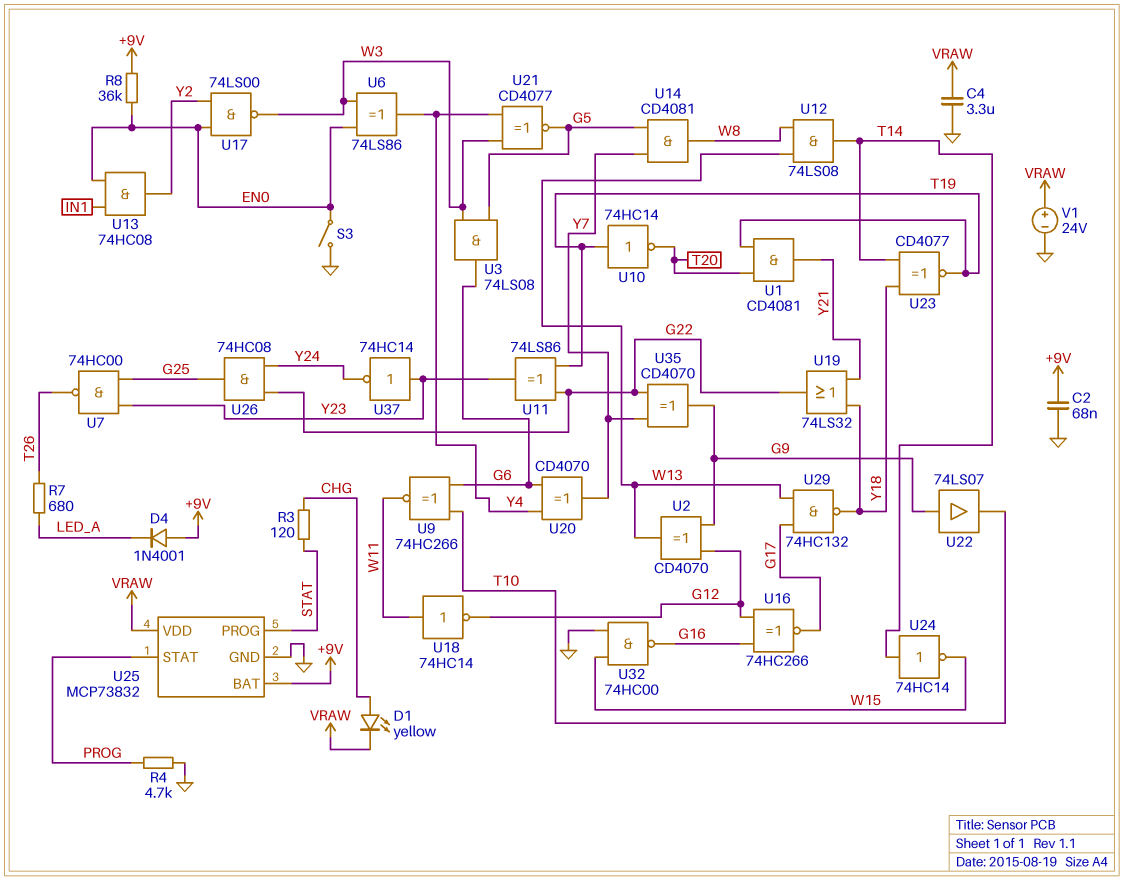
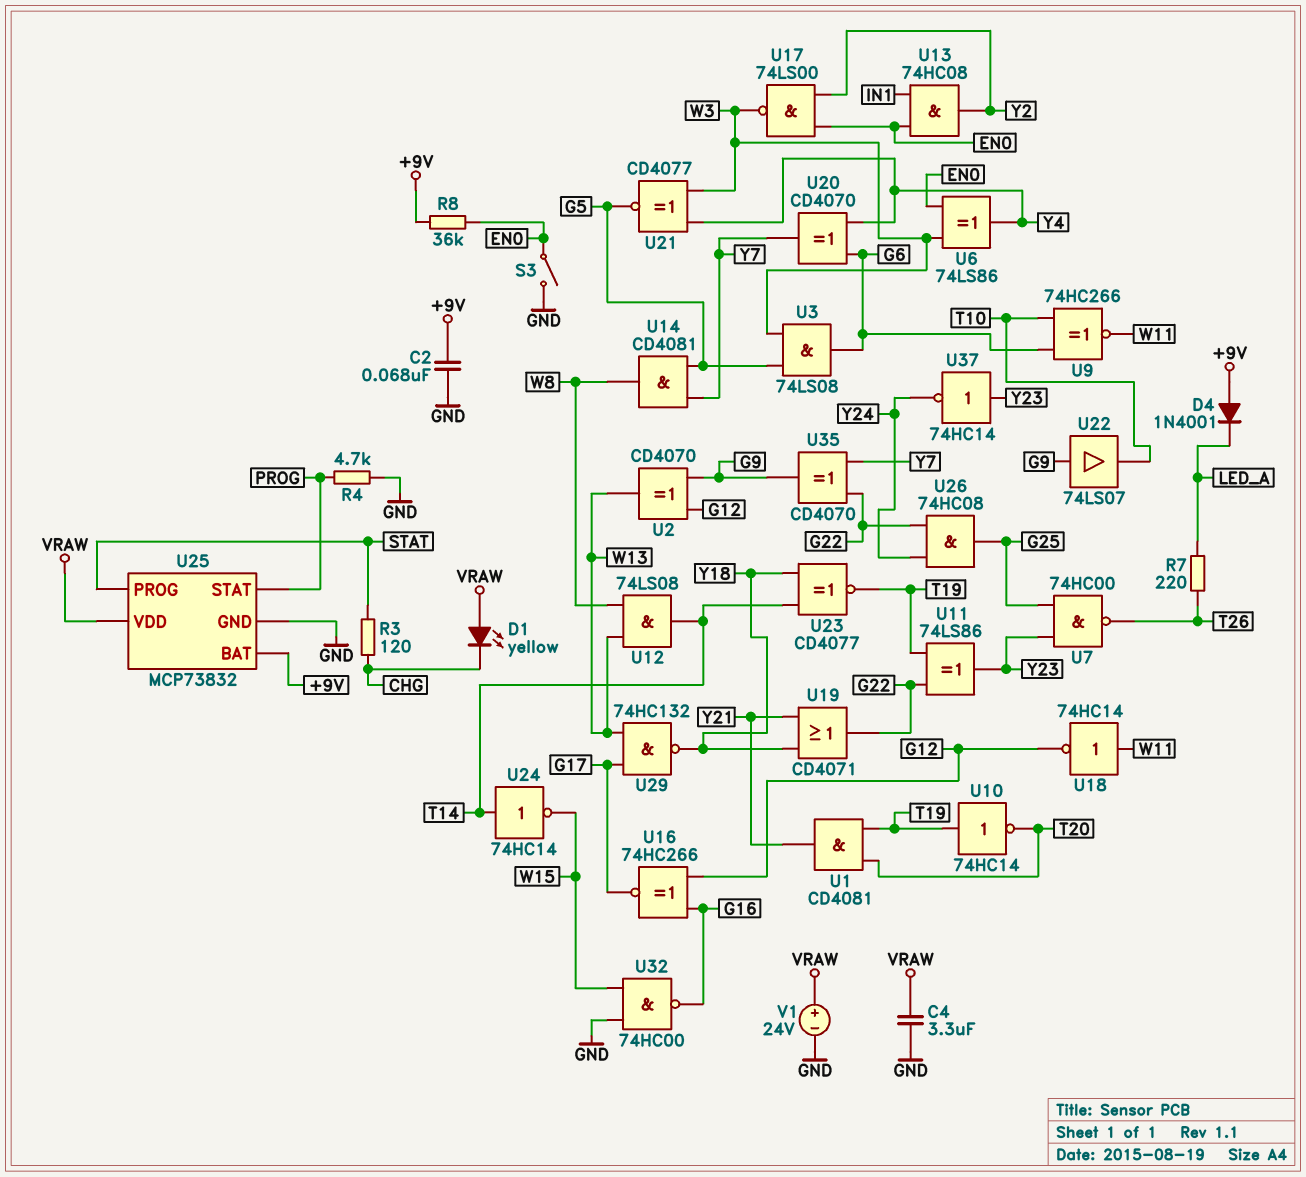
D1: LED yellow (A CHG, K VRAW) -> LED yellow (A VRAW, K CHG)
R7: 680 (LED_A, T26) -> 220 (LED_A, T26)
U19: OR 74LS32 (in Y18, in Y21, out G22) -> OR CD4071 (in Y18, in Y21, out G22)

